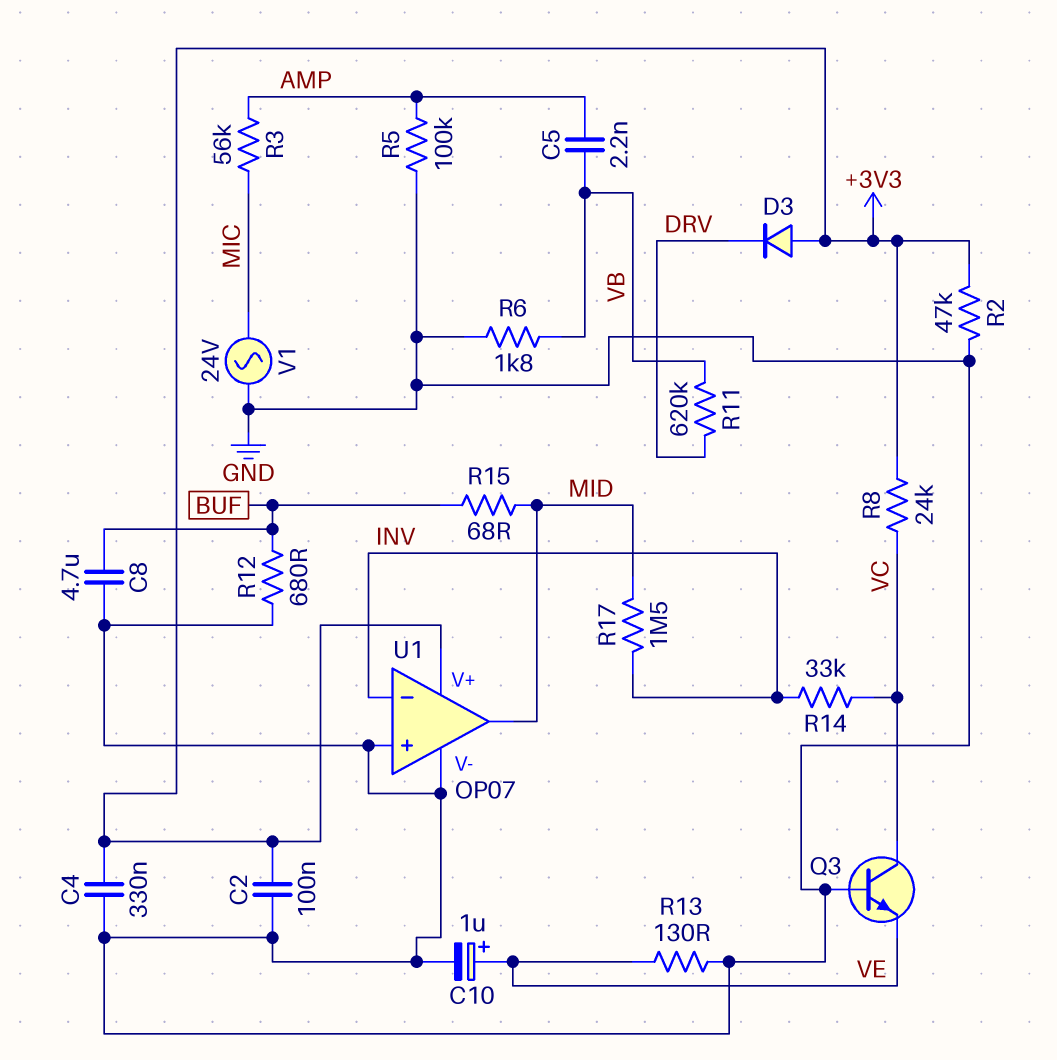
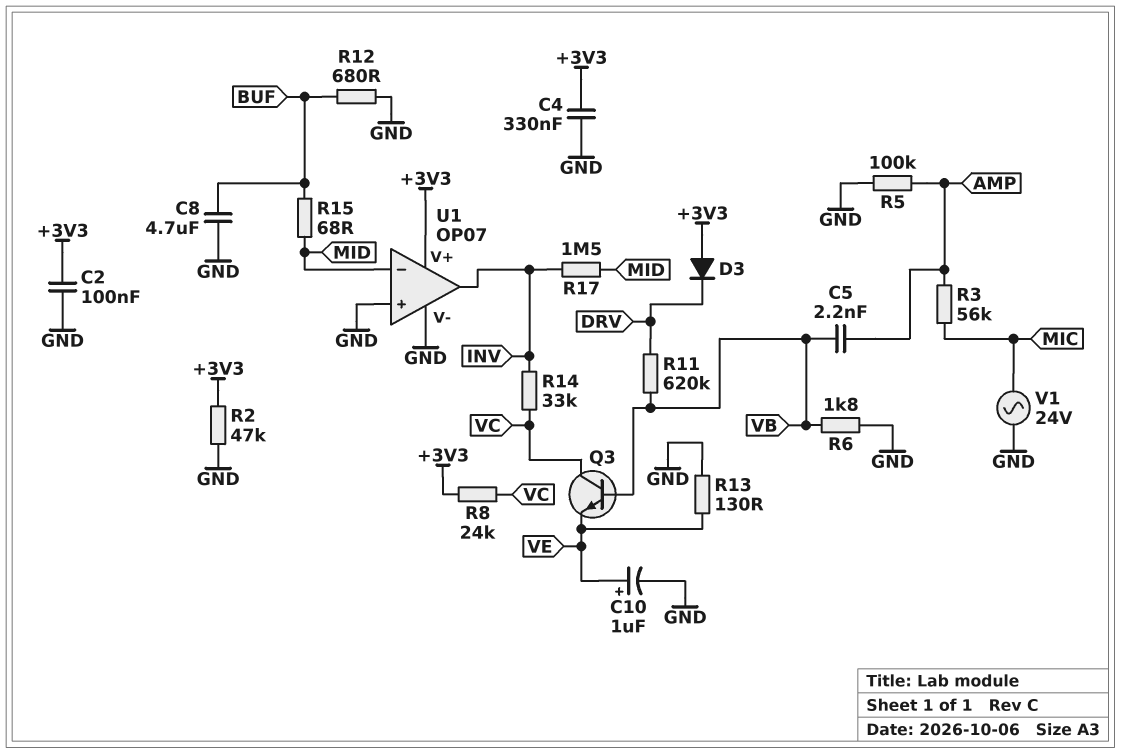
Q3: NPN (B GND, C VC, E VE) -> NPN (B VB, C VC, E VE)
U1 pin in-: INV -> MID
U1 pin out: MID -> INV

